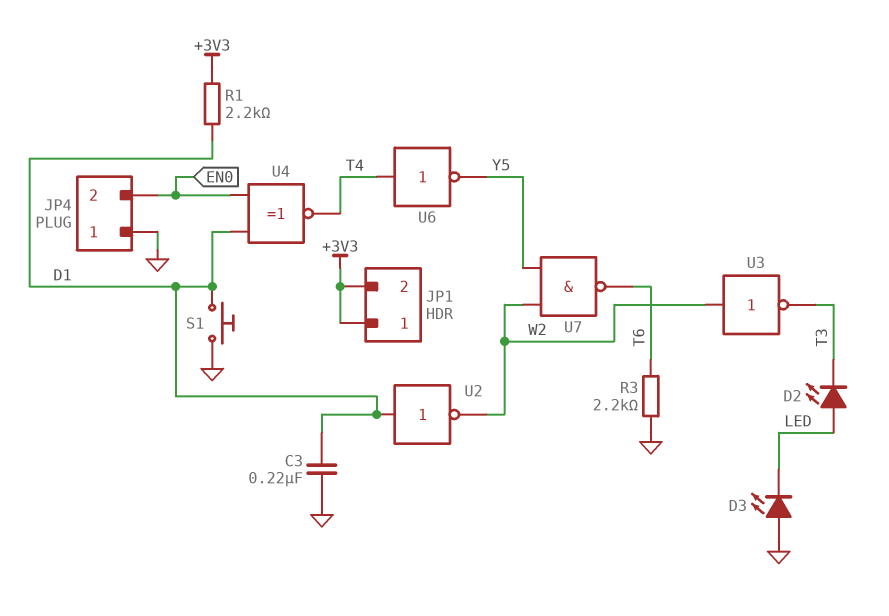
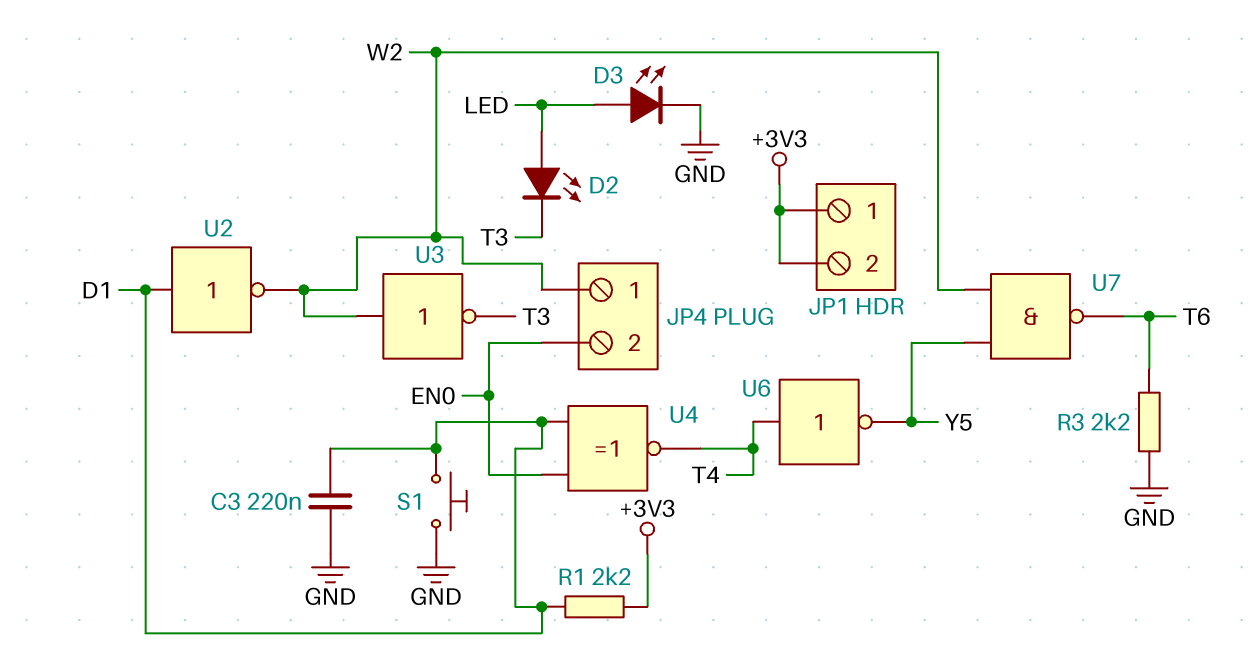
D3: LED (A GND, K LED) -> LED (A LED, K GND)
JP4 pin 1: GND -> W2

